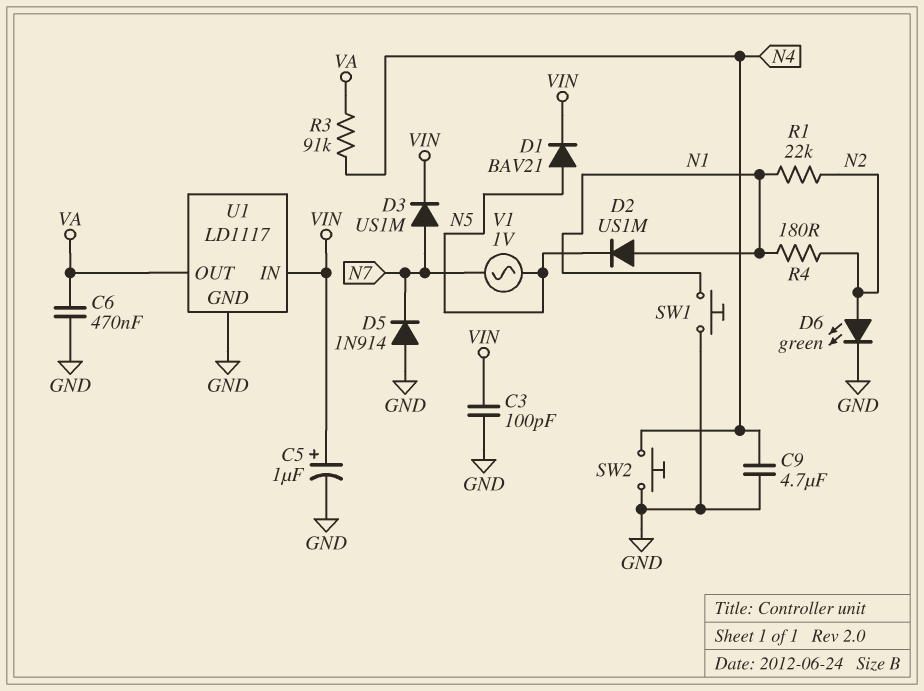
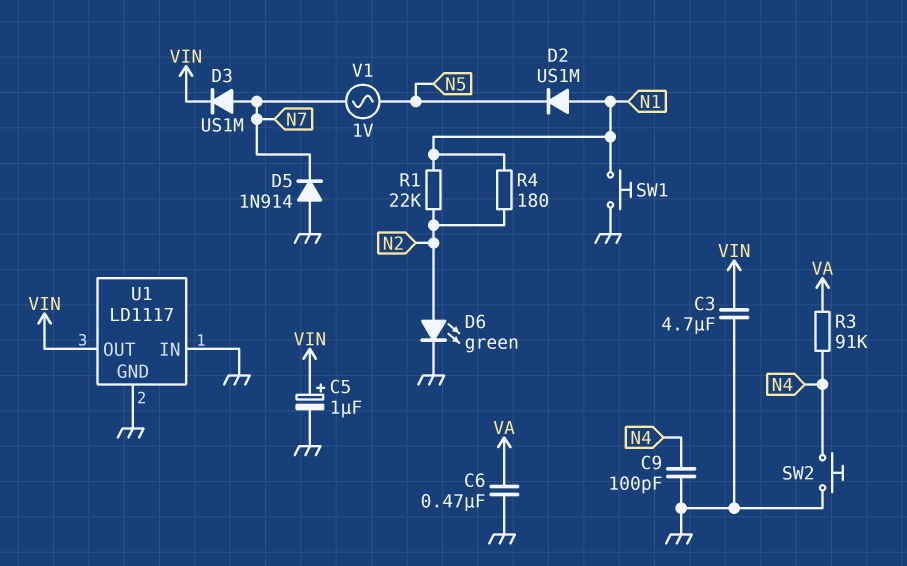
C3: 100pF (GND, VIN) -> 4.7uF (GND, VIN)
C9: 4.7uF (GND, N4) -> 100pF (GND, N4)
D1: diode BAV21 (A N5, K VIN) -> none
U1 pin IN: VIN -> GND
U1 pin OUT: VA -> VIN

